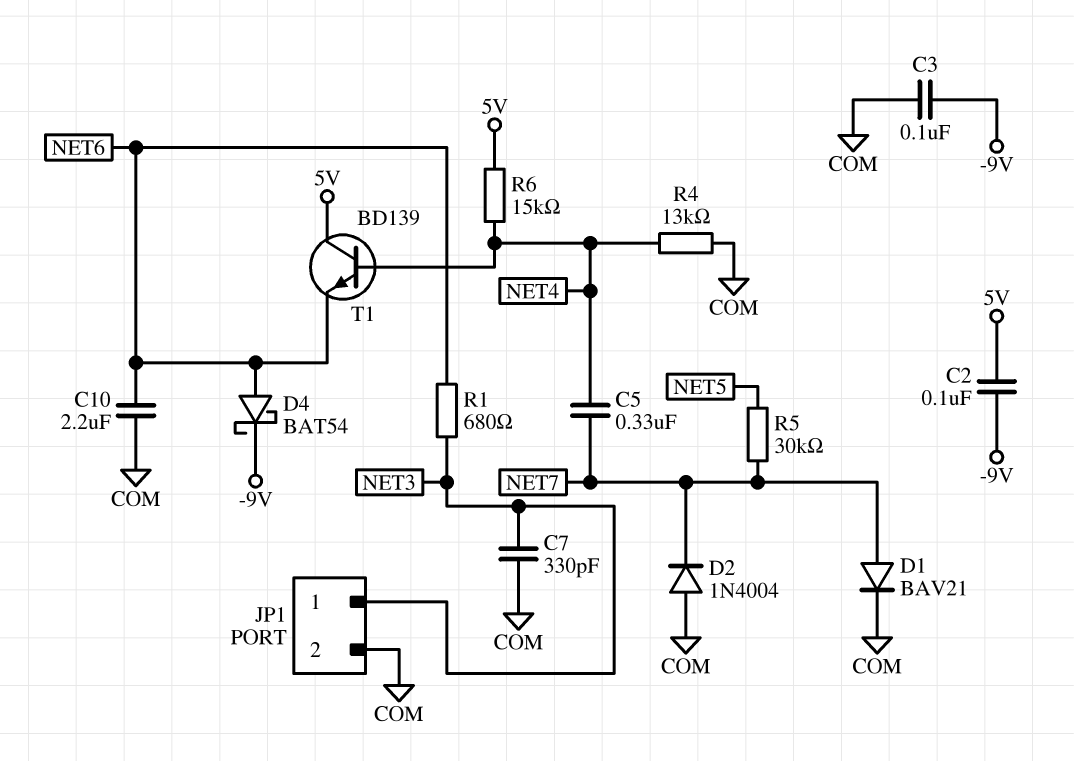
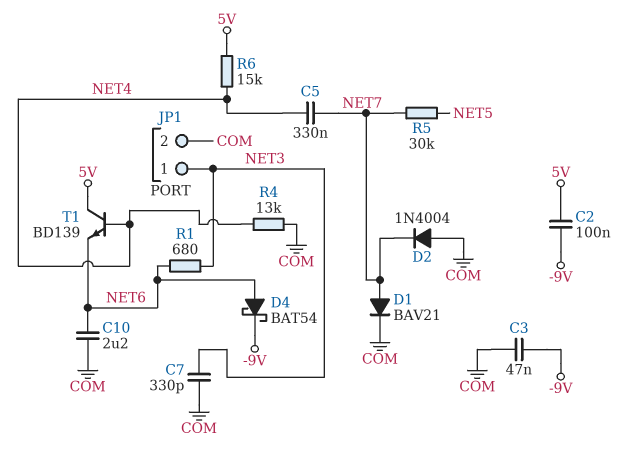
C3: 100nF (-9V, COM) -> 47nF (-9V, COM)

